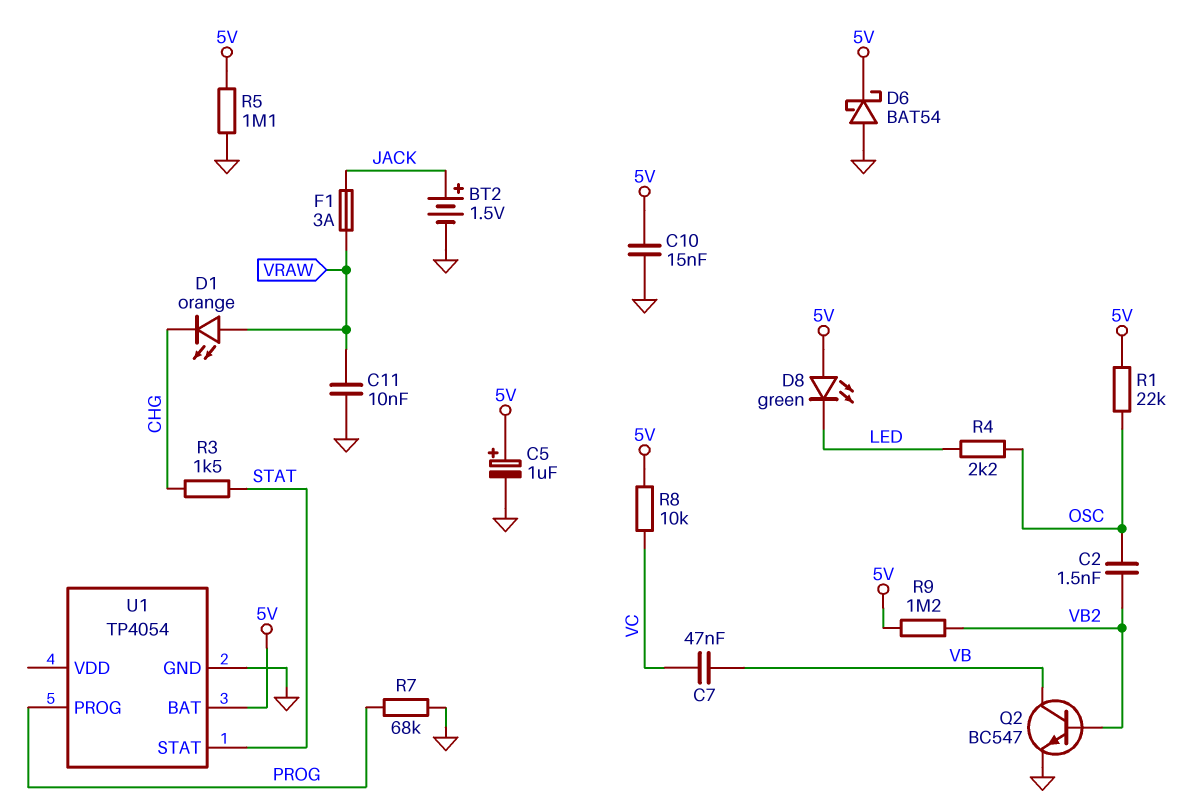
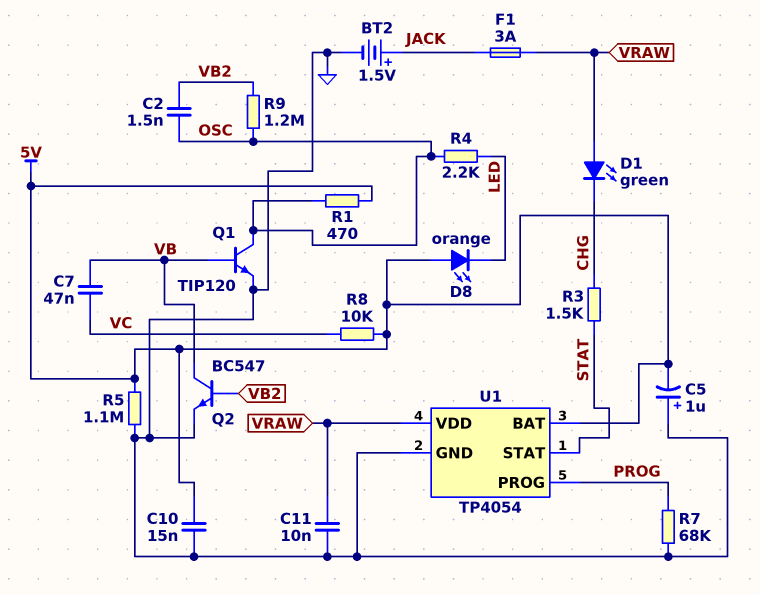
C5: 1uF (plus 5V, minus GND) -> 1uF (plus GND, minus 5V)
D1: LED orange (A VRAW, K CHG) -> LED green (A VRAW, K CHG)
D6: schottky BAT54 (A GND, K 5V) -> none
D8: LED green (A 5V, K LED) -> LED orange (A 5V, K LED)
Q1: none -> NPN TIP120 (B VB, C OSC, E GND)
R1: 22k (5V, OSC) -> 470 (5V, OSC)
R9: 1.2M (5V, VB2) -> 1.2M (OSC, VB2)
U1 pin VDD: none -> VRAW

